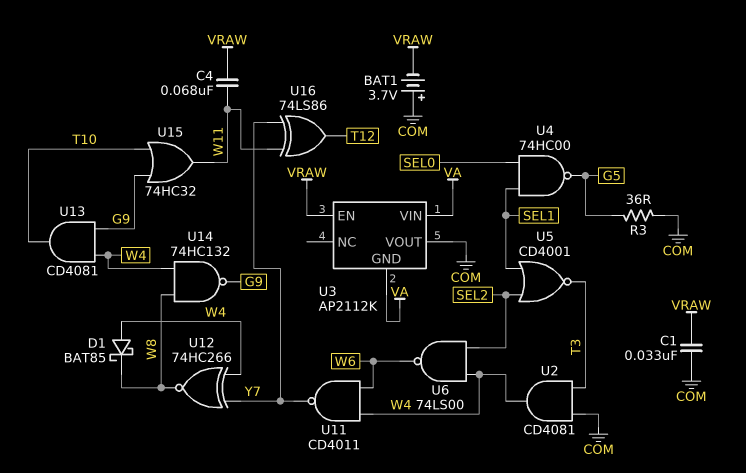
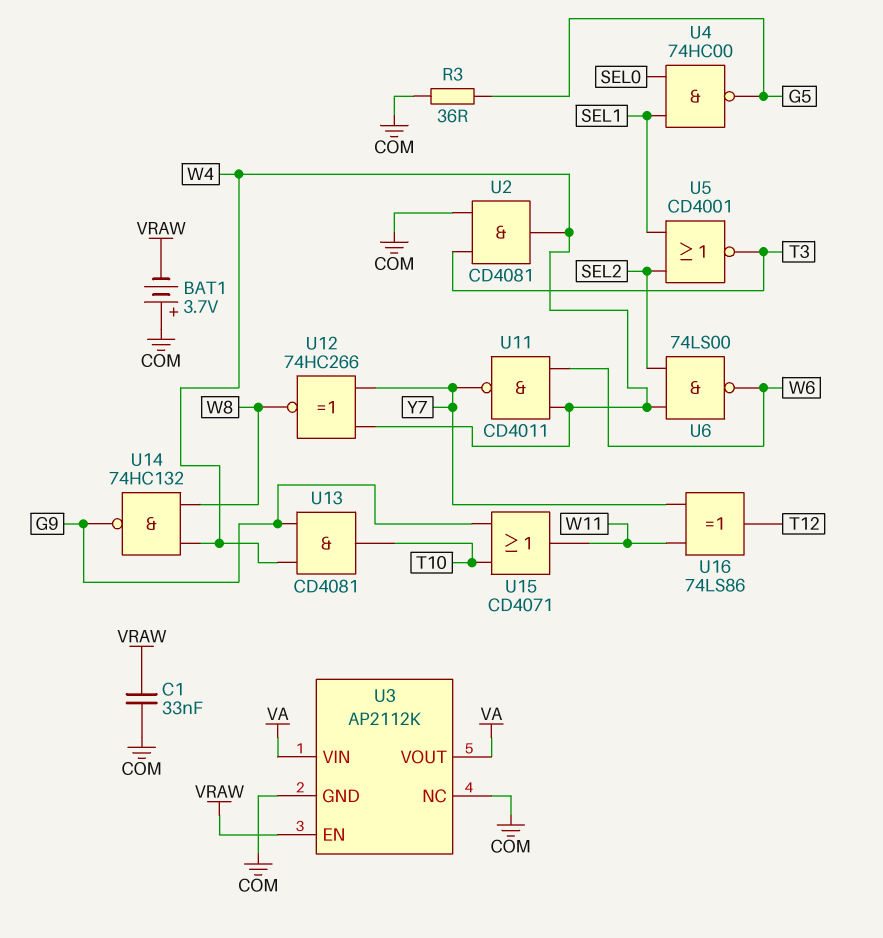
C4: 68nF (VRAW, W11) -> none
D1: schottky BAT85 (A W4, K W8) -> none
U3 pin GND: VA -> COM
U3 pin NC: none -> COM
U3 pin VOUT: COM -> VA
U15: OR 74HC32 (in G9, in T10, out W11) -> OR CD4071 (in G9, in T10, out W11)

